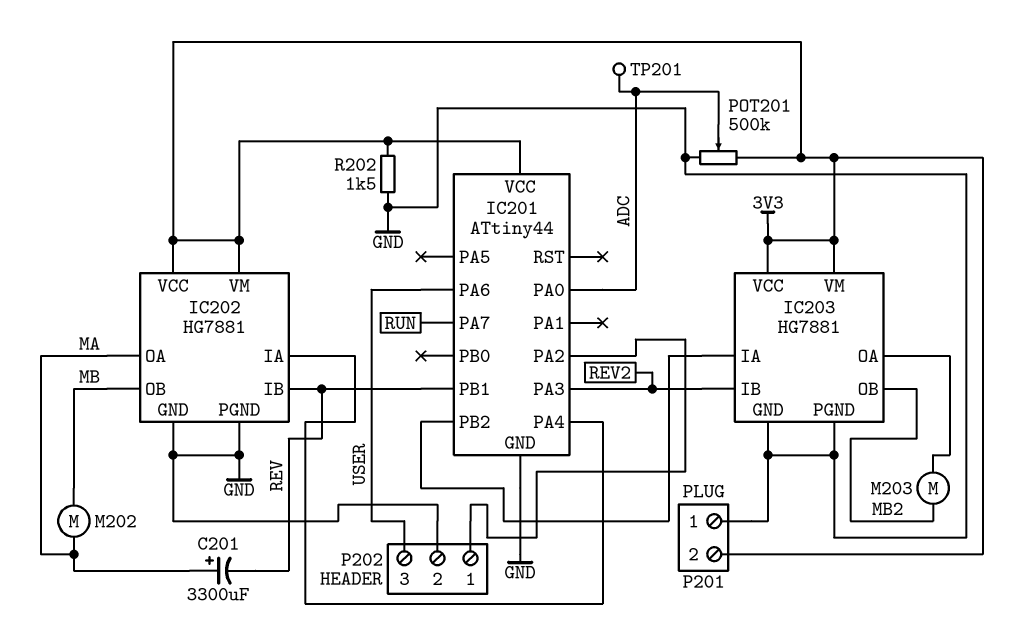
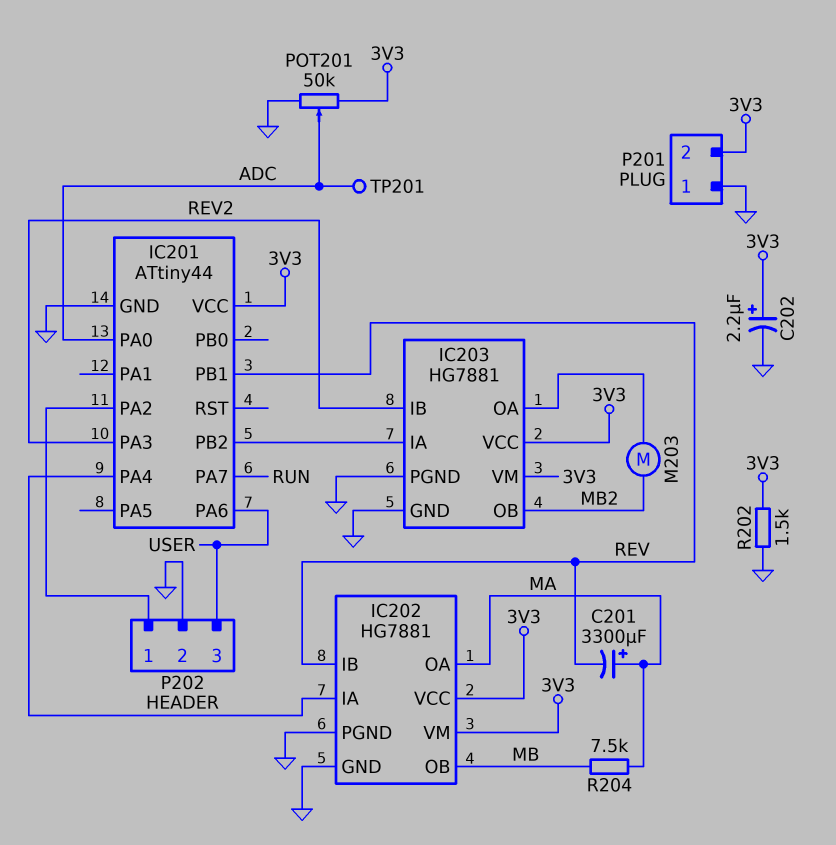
C202: none -> 2.2uF (plus 3V3, minus GND)
M202: motor (MA, MB) -> none
POT201: 500k (3V3, GND, wiper ADC) -> 50k (3V3, GND, wiper ADC)
R204: none -> 7.5k (MA, MB)

